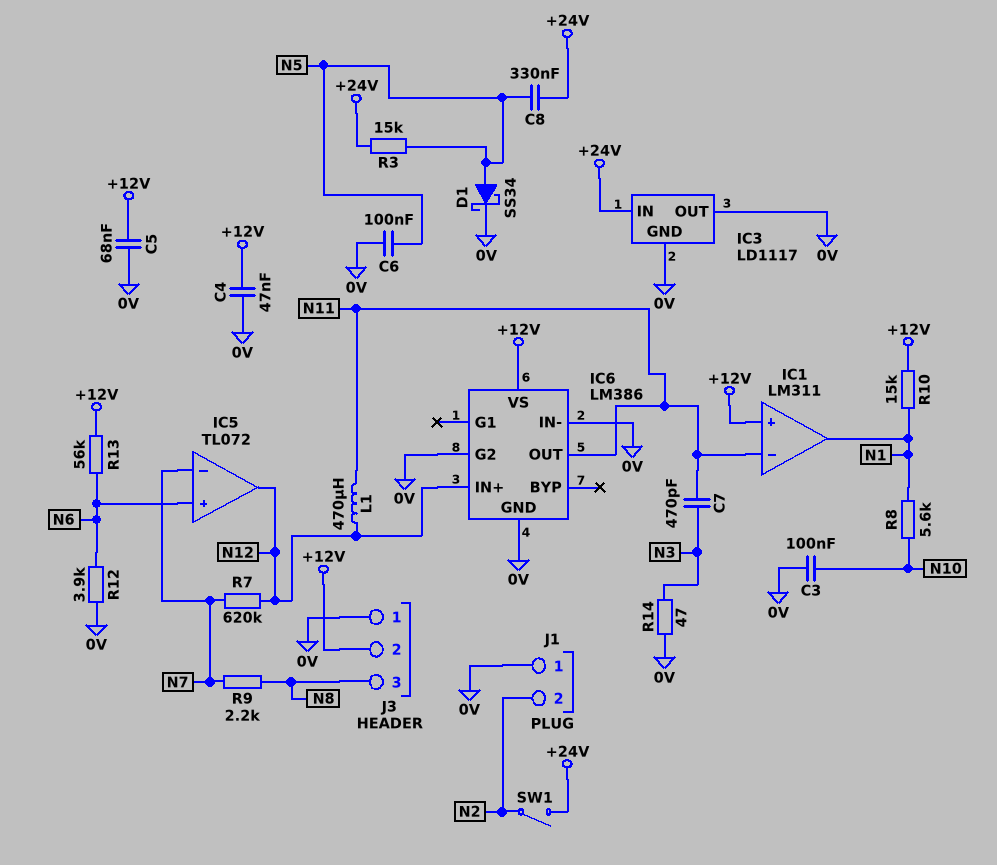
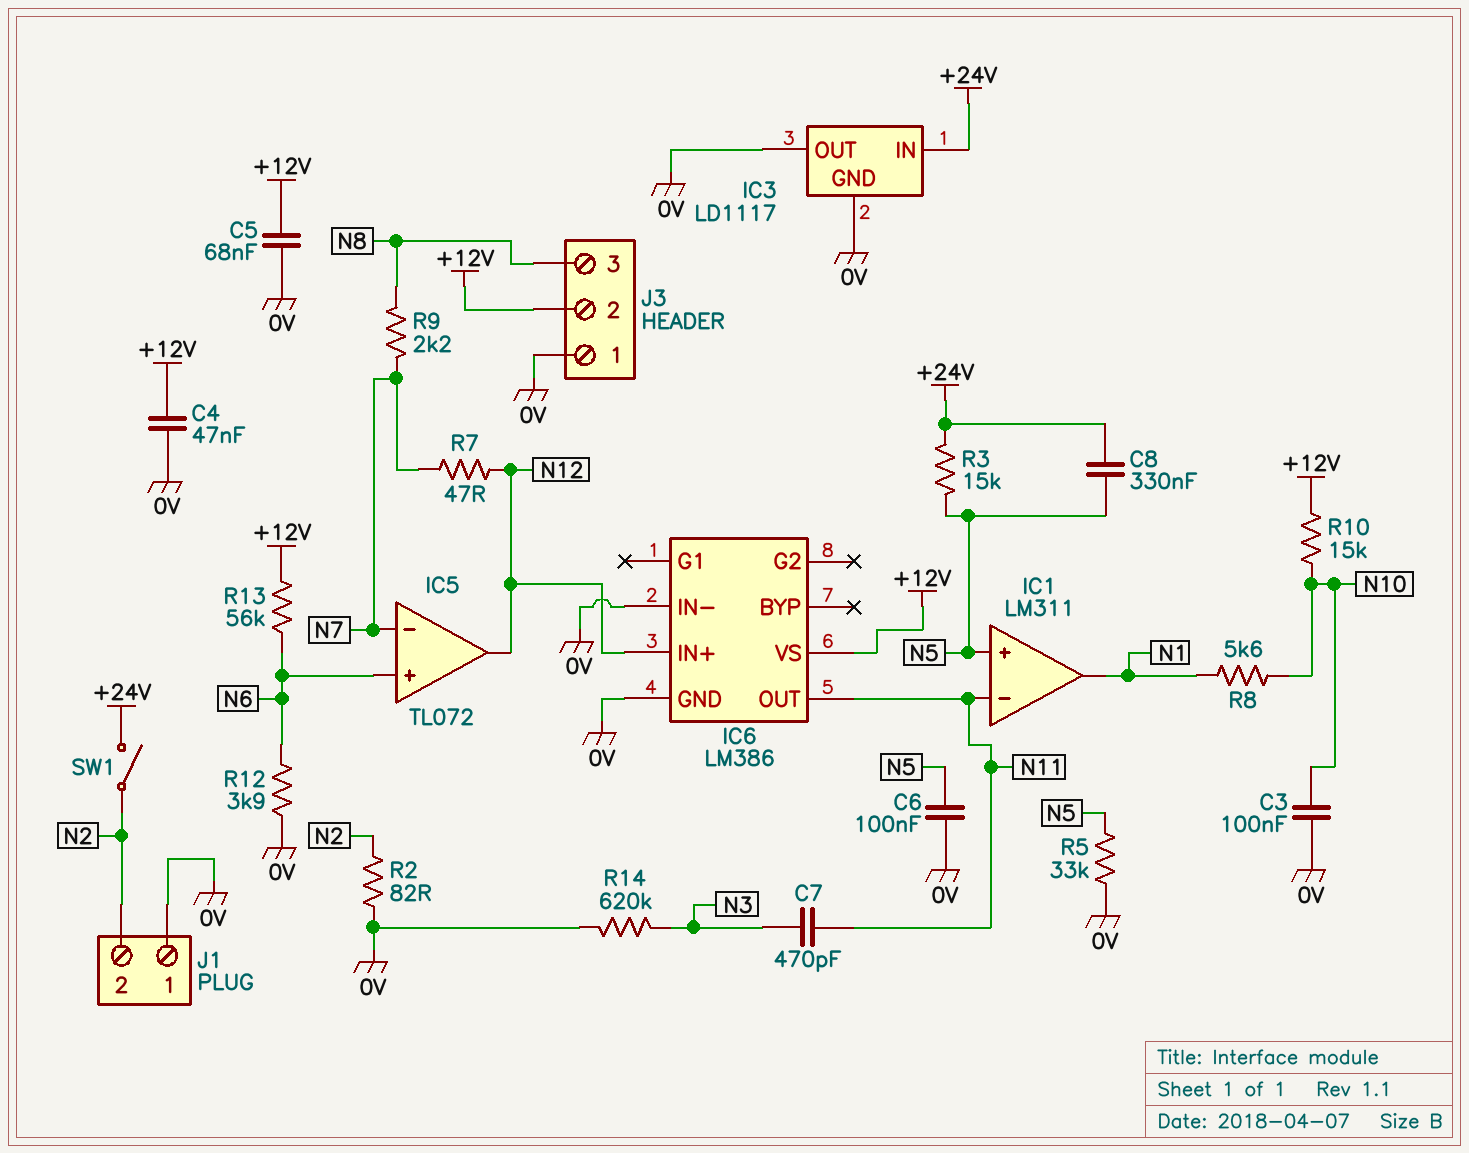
D1: schottky SS34 (A N5, K 0V) -> none
IC1 pin in+: +12V -> N5
IC6 pin G2: 0V -> none
L1: 470uH (N11, N12) -> none
R2: none -> 82 (0V, N2)
R5: none -> 33k (0V, N5)
R7: 620k (N7, N12) -> 47 (N7, N12)
R10: 15k (+12V, N1) -> 15k (+12V, N10)
R14: 47 (0V, N3) -> 620k (0V, N3)

